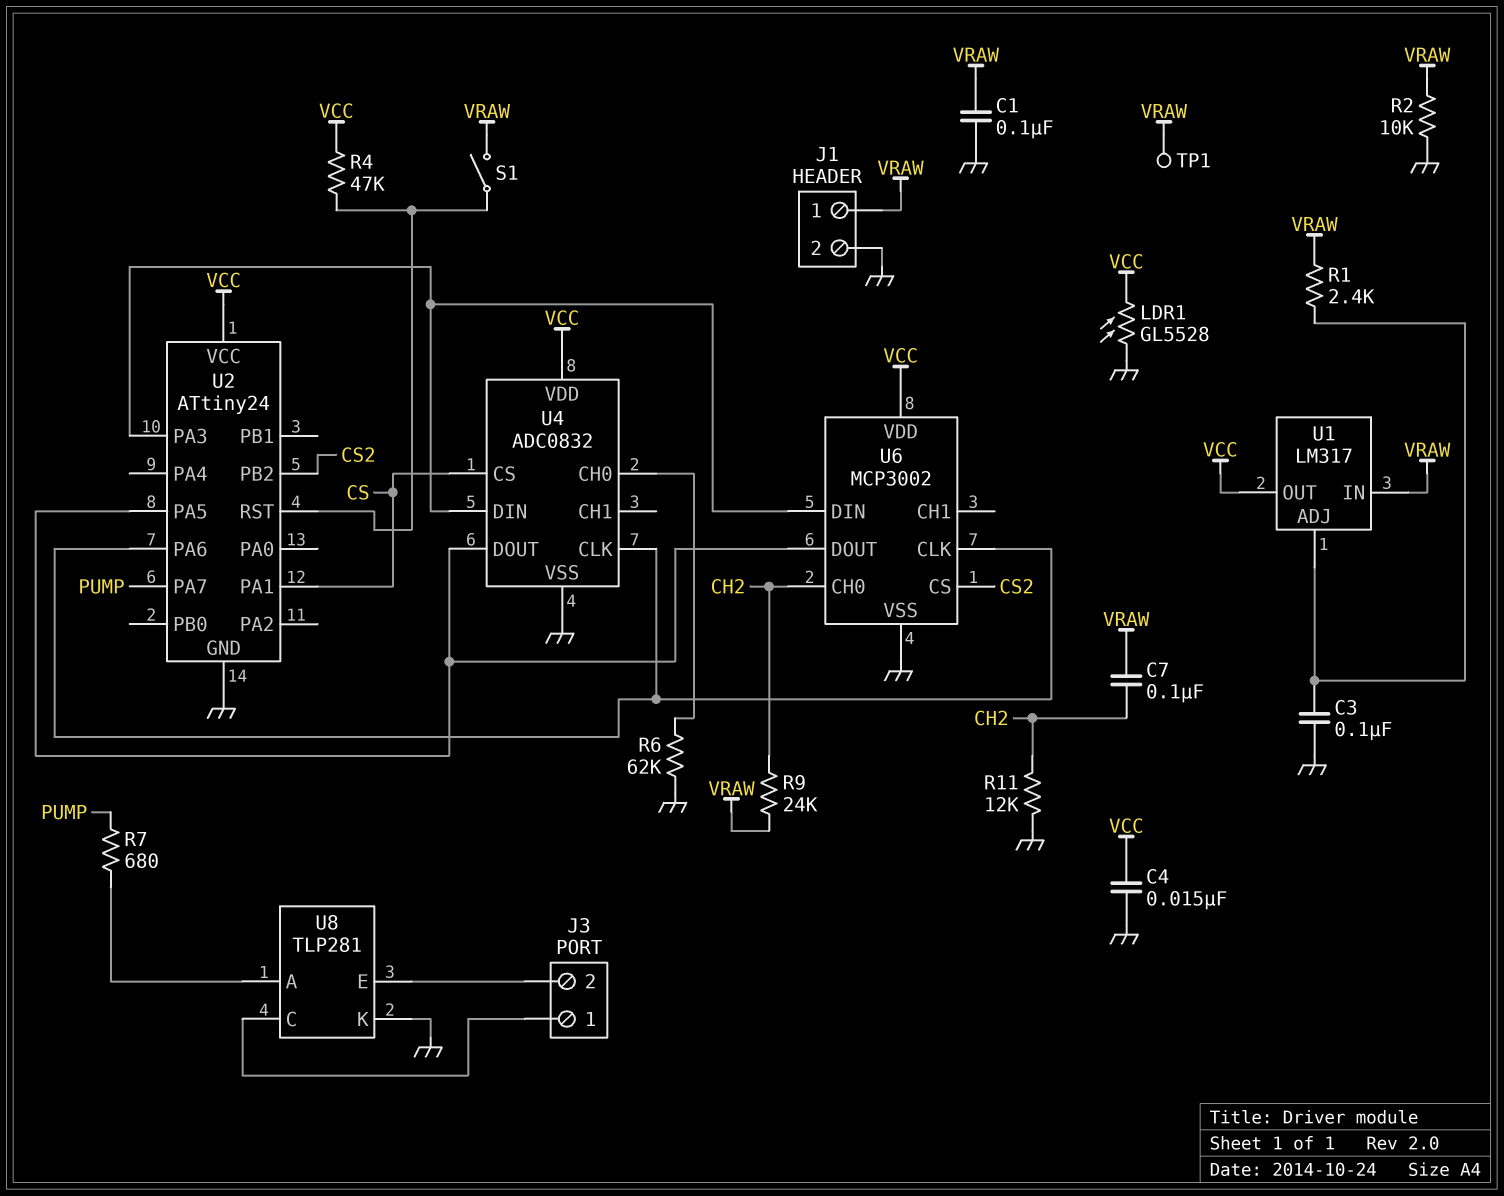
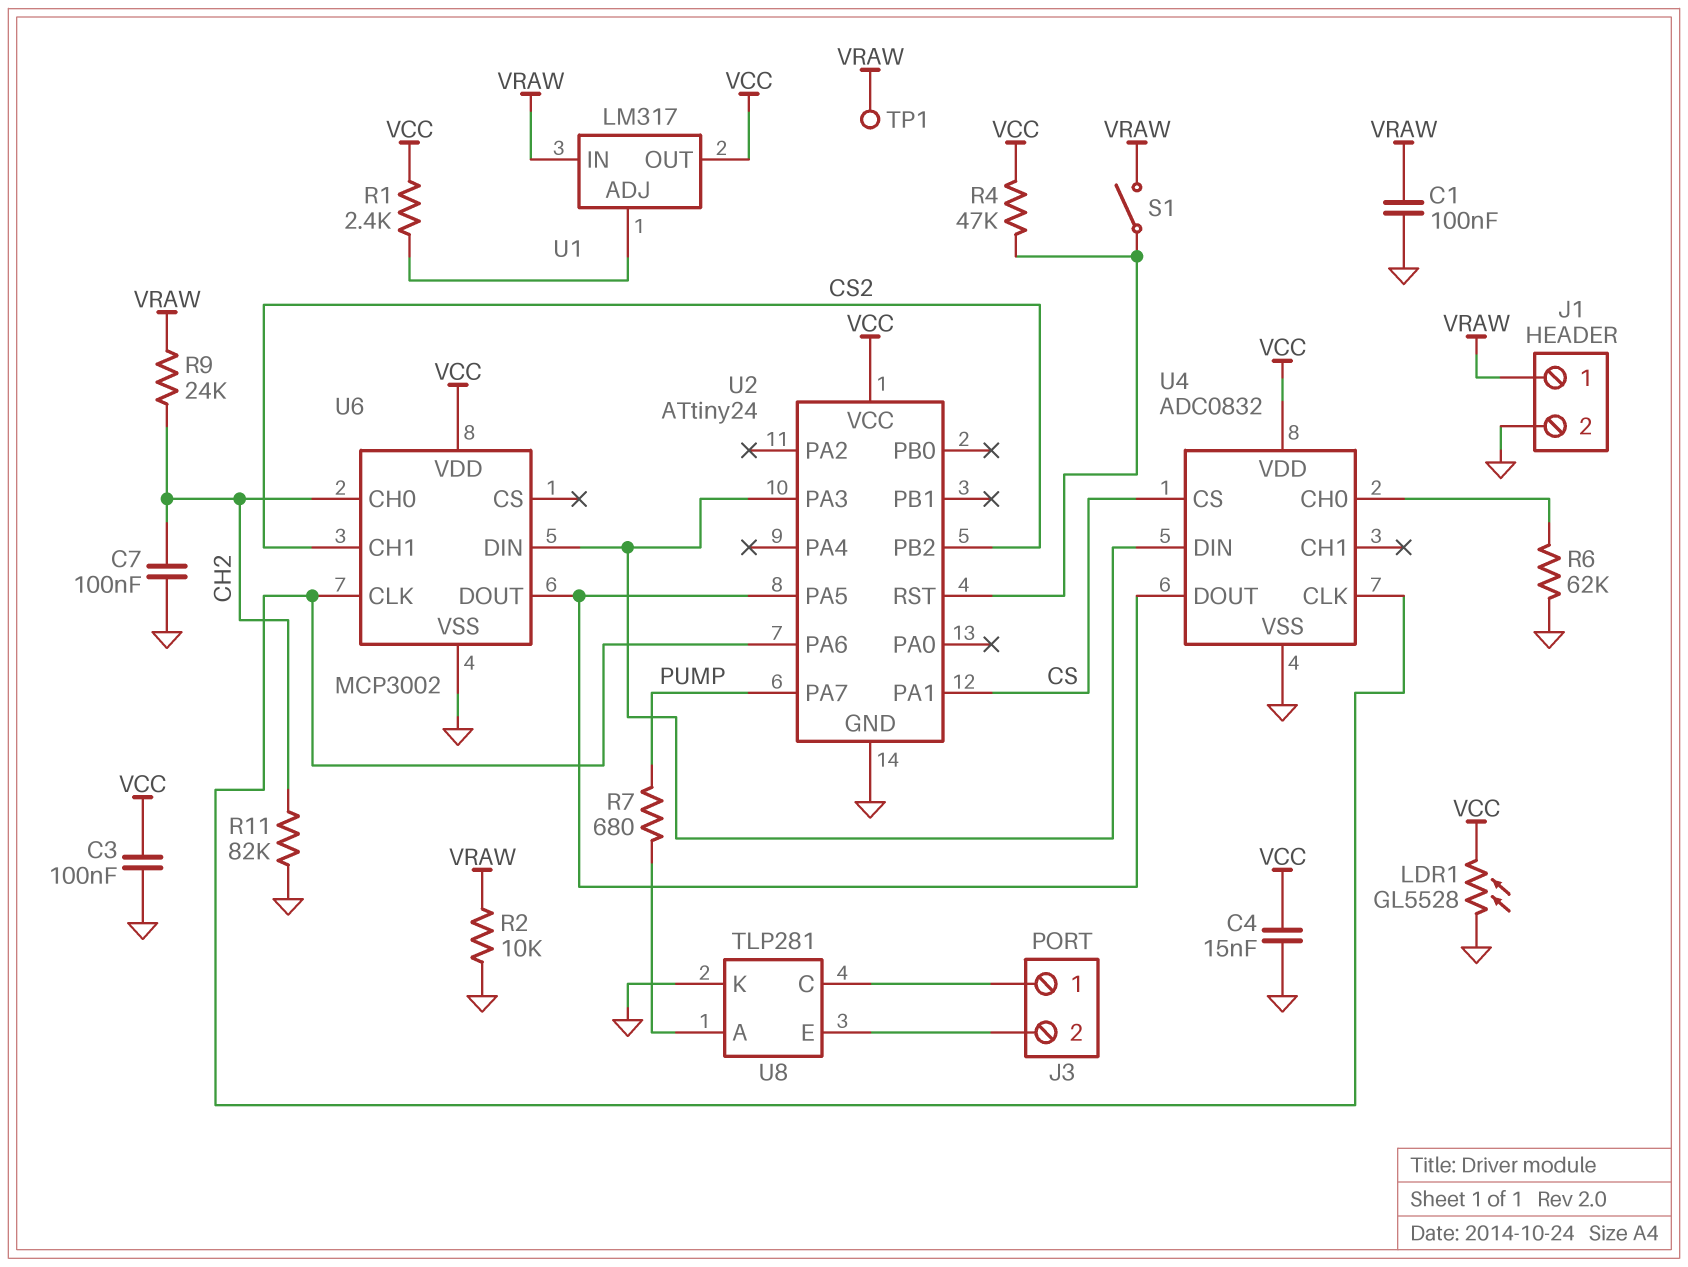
C3: 100nF (GND, U1/ADJ) -> 100nF (GND, VCC)
C7: 100nF (CH2, VRAW) -> 100nF (CH2, GND)
R1: 2.4k (U1/ADJ, VRAW) -> 2.4k (U1/ADJ, VCC)
R11: 12k (CH2, GND) -> 82k (CH2, GND)
U6 pin CH1: none -> CS2
U6 pin CS: CS2 -> none

